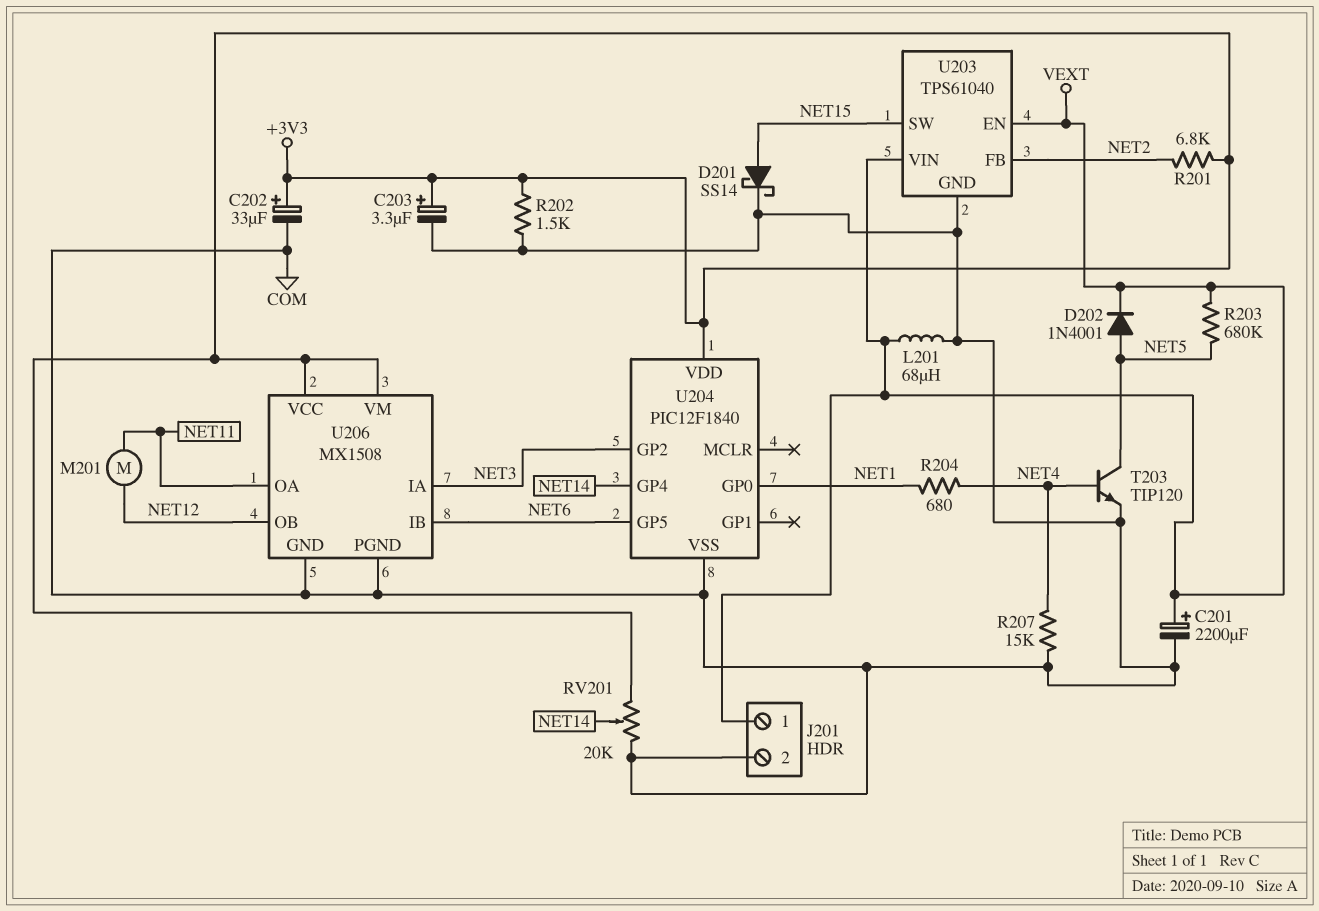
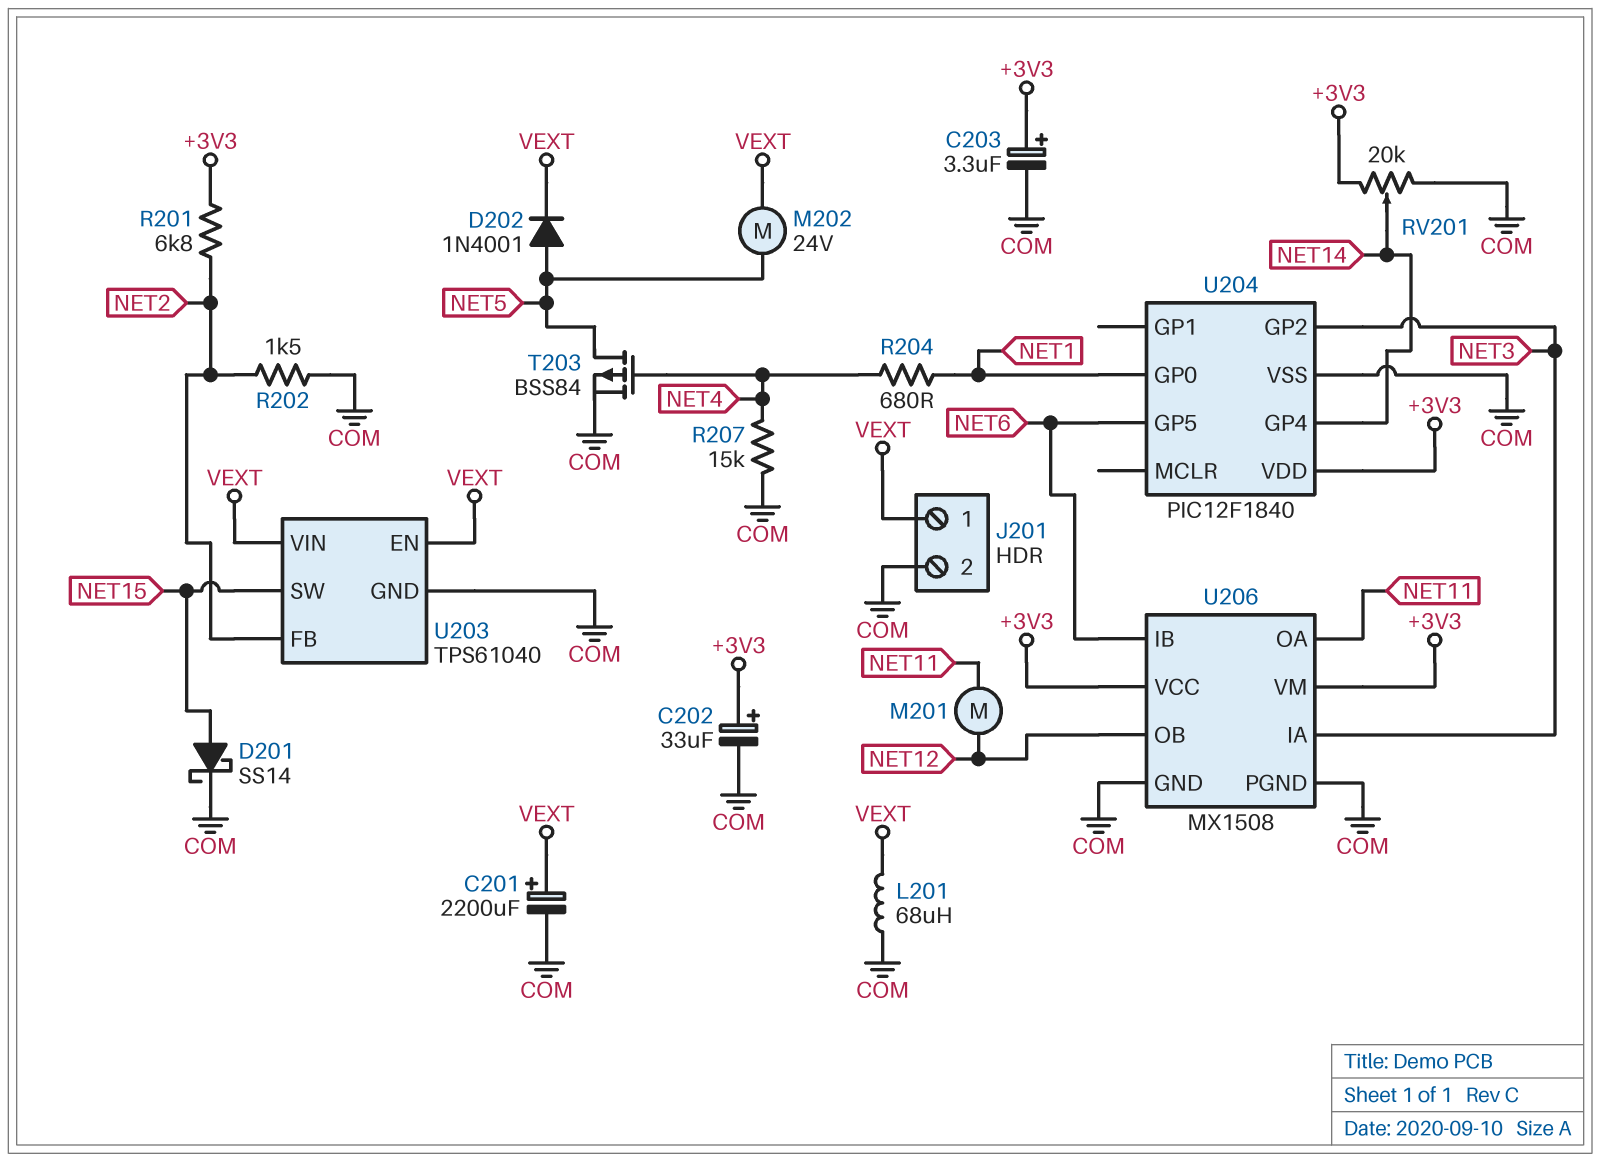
M202: none -> motor 24V (NET5, VEXT)
R202: 1.5k (+3V3, COM) -> 1.5k (COM, NET2)
R203: 680k (NET5, VEXT) -> none
T203: NPN TIP120 (B NET4, C NET5, E COM) -> PMOS BSS84 (G NET4, D NET5, S COM)

